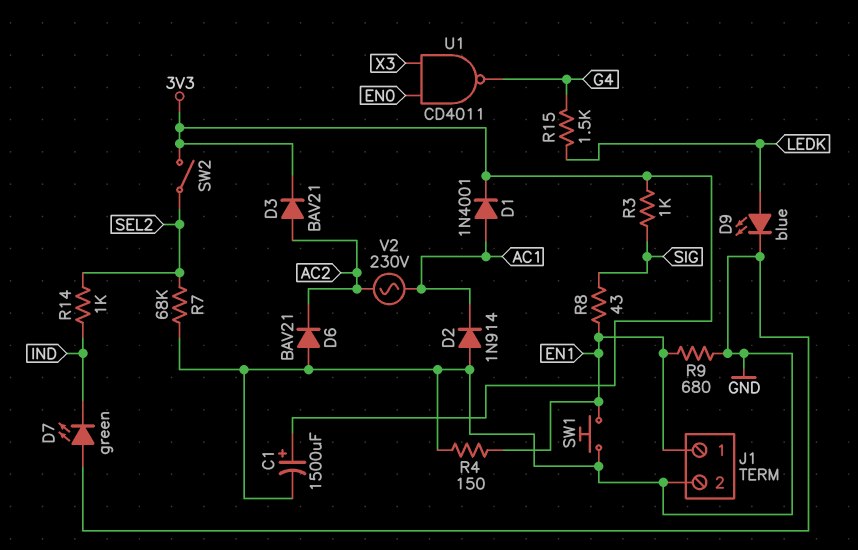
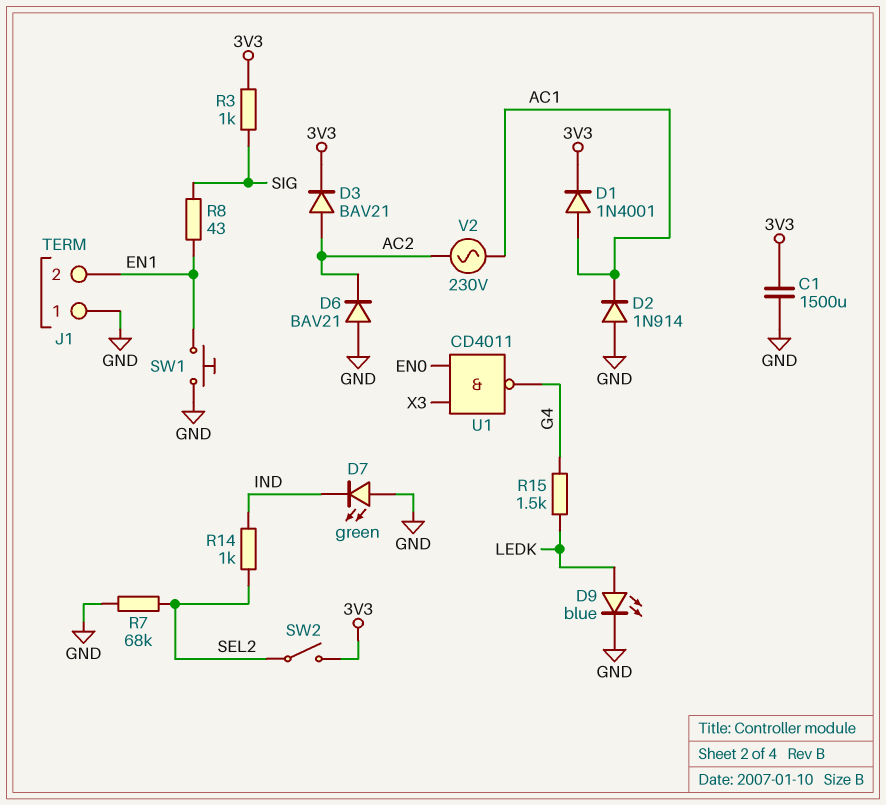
C1: 1500uF (plus 3V3, minus GND) -> 1500uF (3V3, GND)
J1 pin 1: EN1 -> GND
J1 pin 2: GND -> EN1
R4: 150 (EN1, GND) -> none
R9: 680 (EN1, GND) -> none

